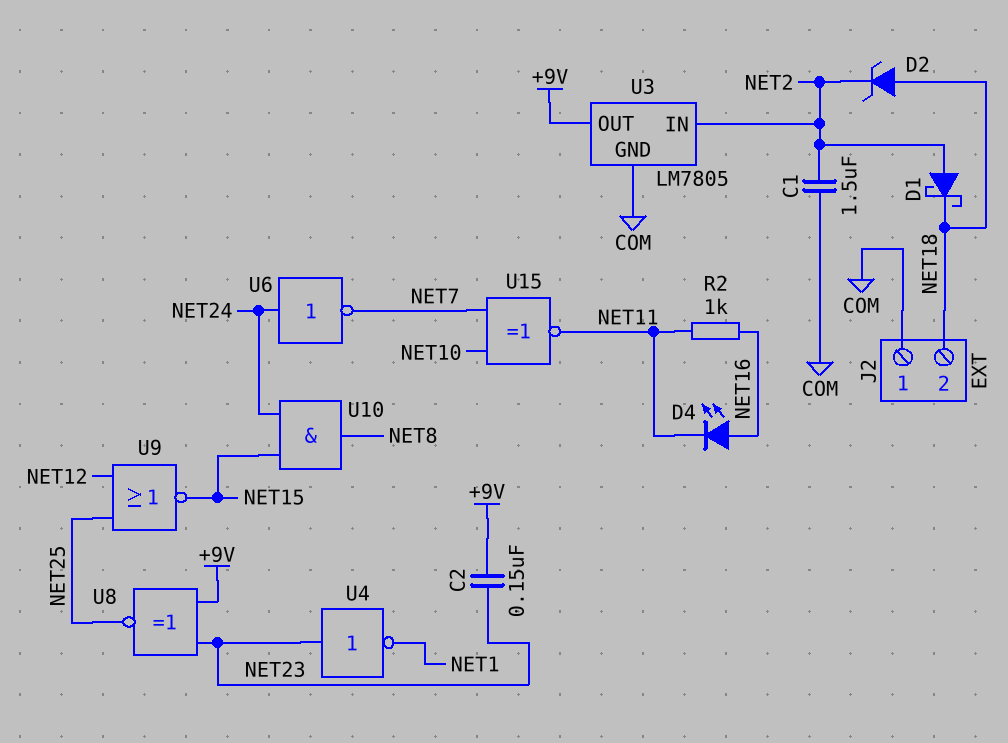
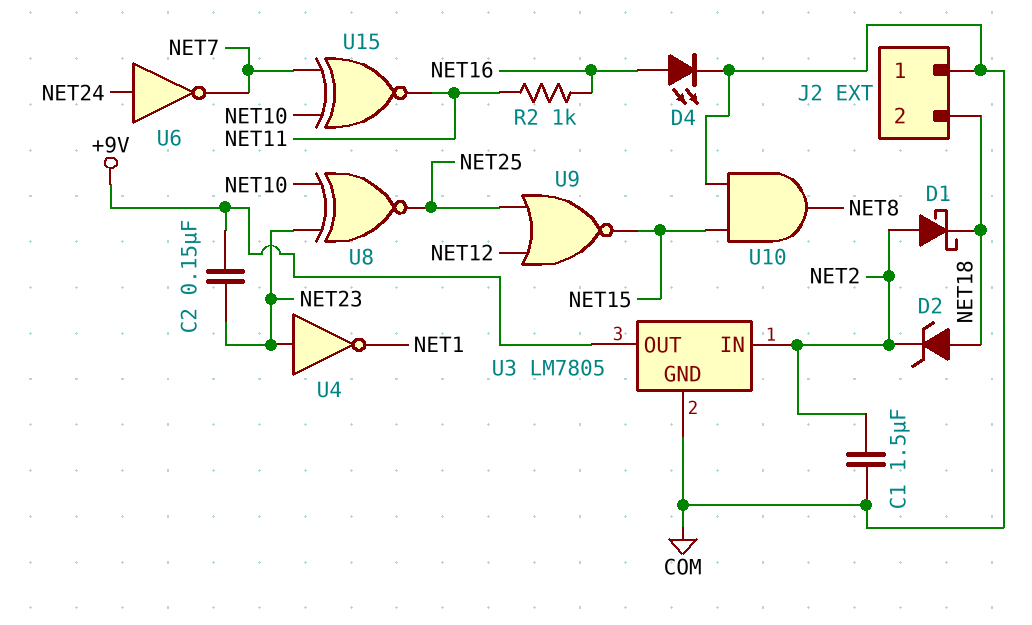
D4: LED (A NET16, K NET11) -> LED (A NET16, K COM)
U8: XNOR (in +9V, in NET23, out NET25) -> XNOR (in NET10, in NET23, out NET25)
U10: AND (in NET15, in NET24, out NET8) -> AND (in COM, in NET15, out NET8)

